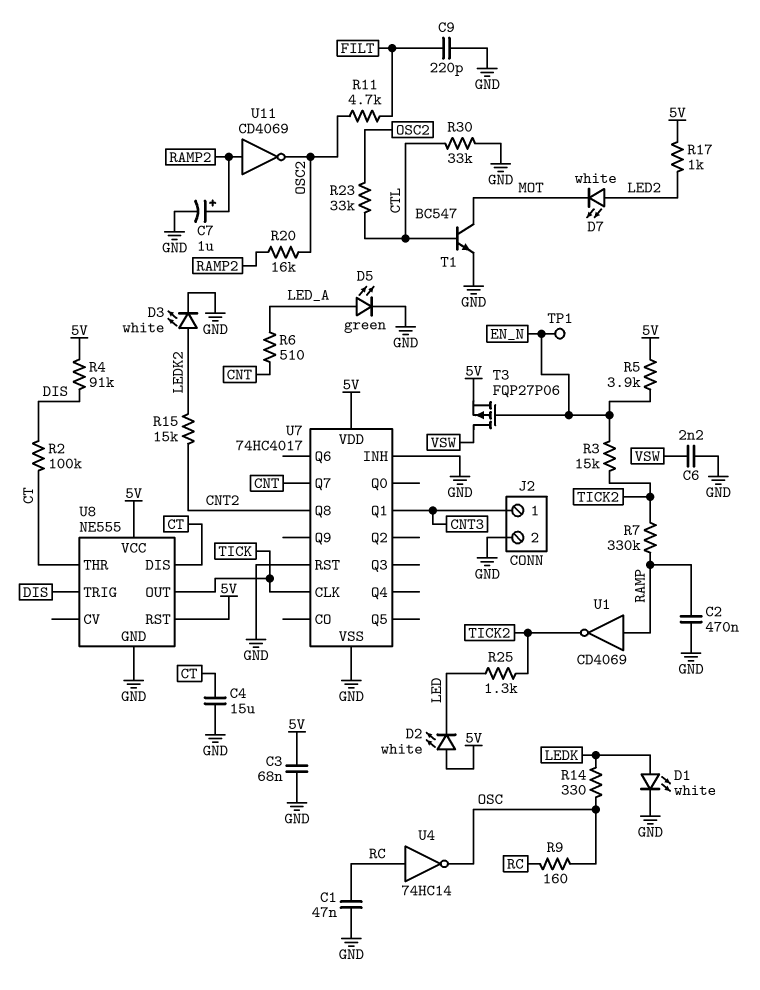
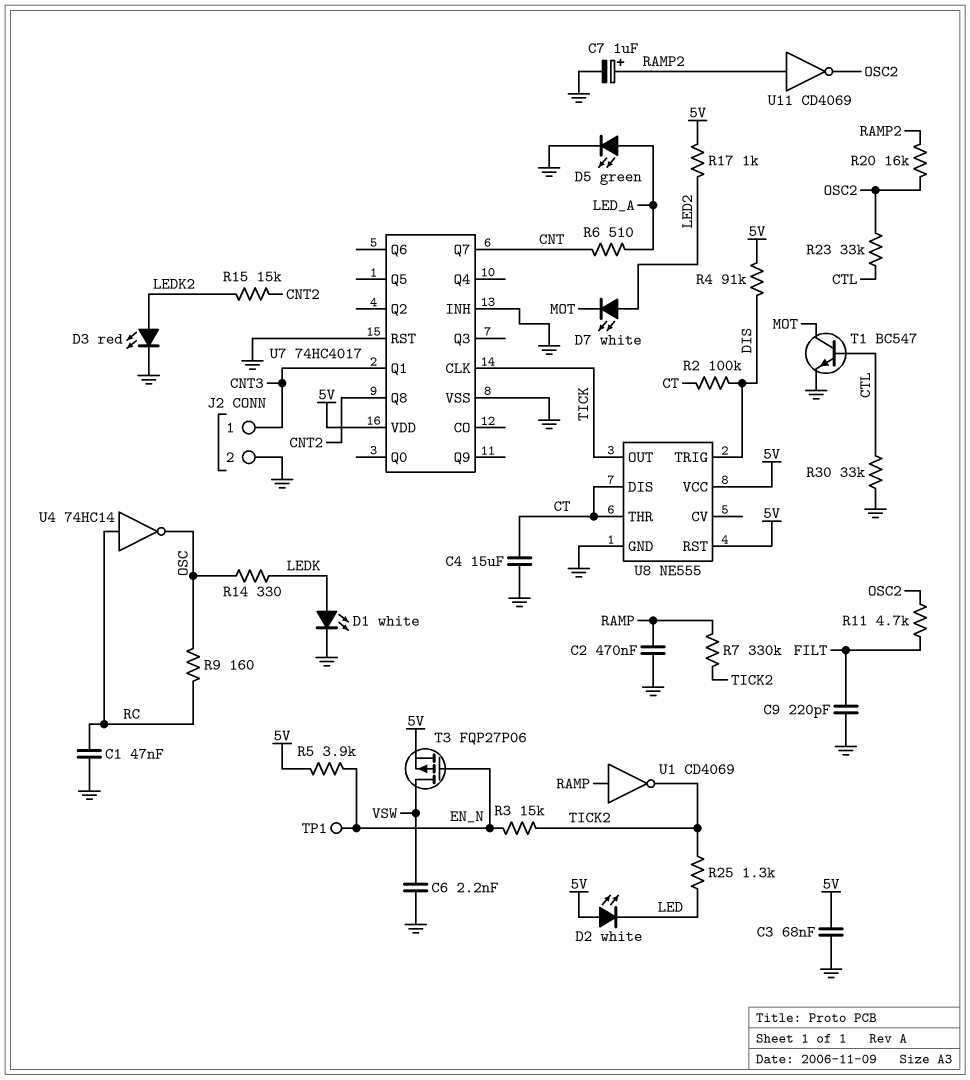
D3: LED white (A LEDK2, K GND) -> LED red (A LEDK2, K GND)

